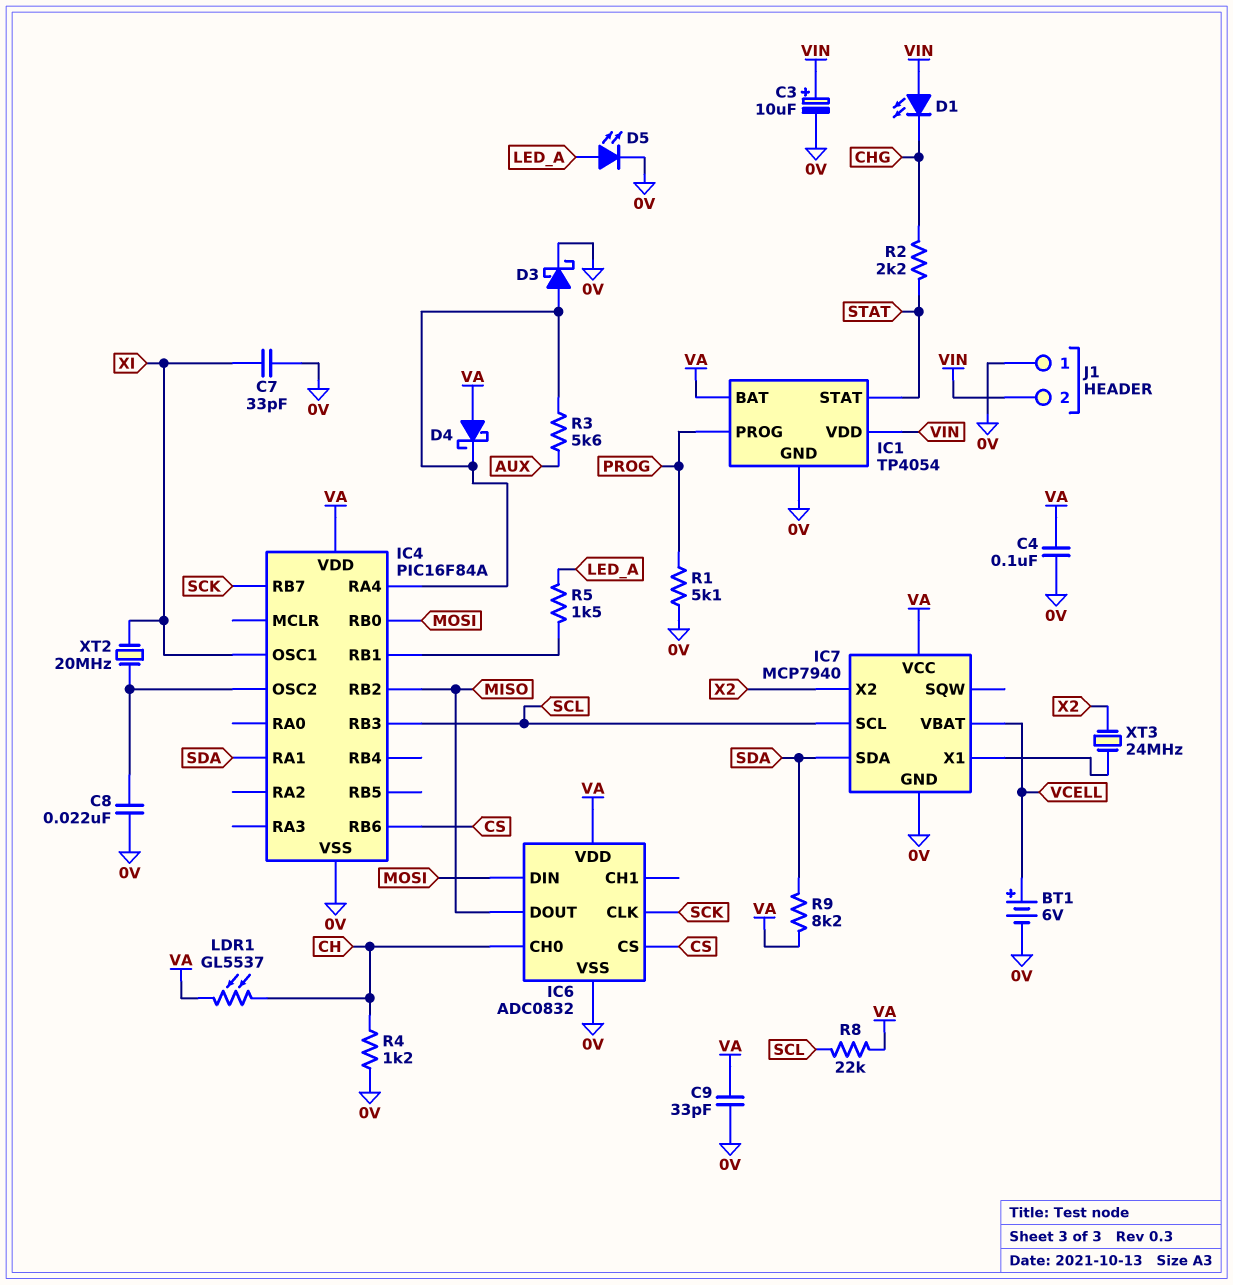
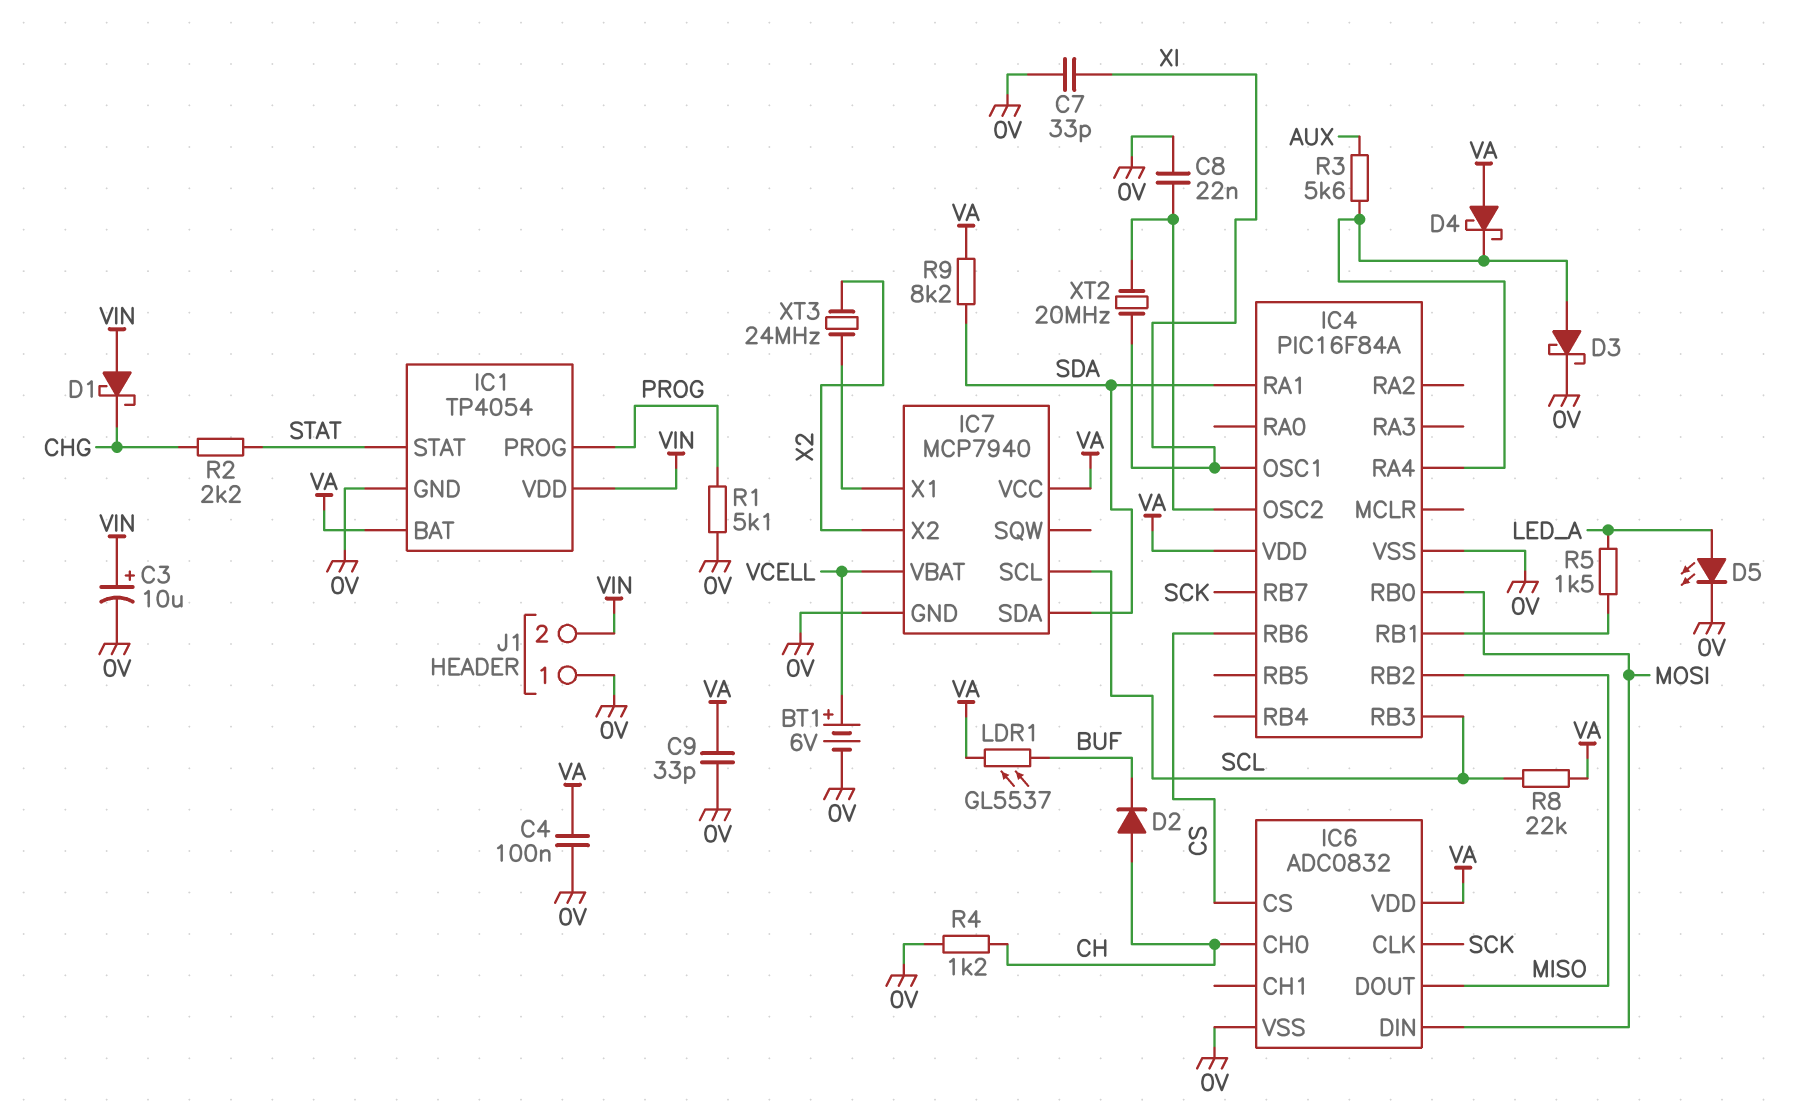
D1: LED (A VIN, K CHG) -> schottky (A VIN, K CHG)
D2: none -> diode (A CH, K BUF)
LDR1: GL5537 (CH, VA) -> GL5537 (BUF, VA)

